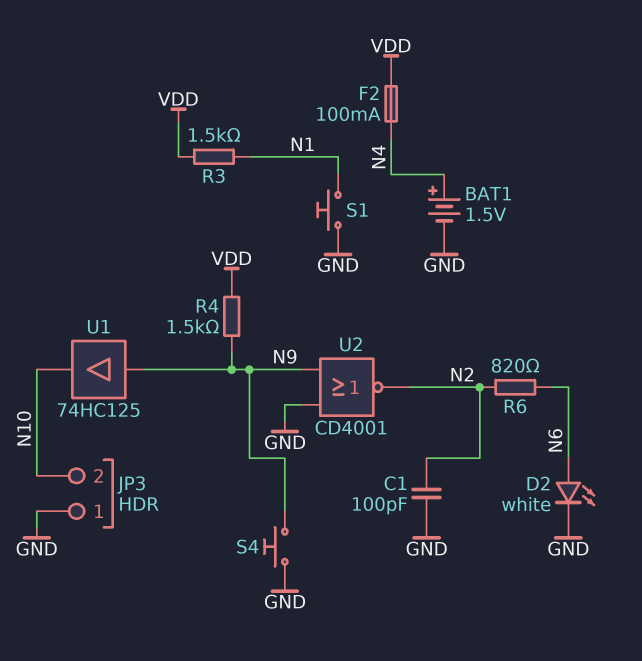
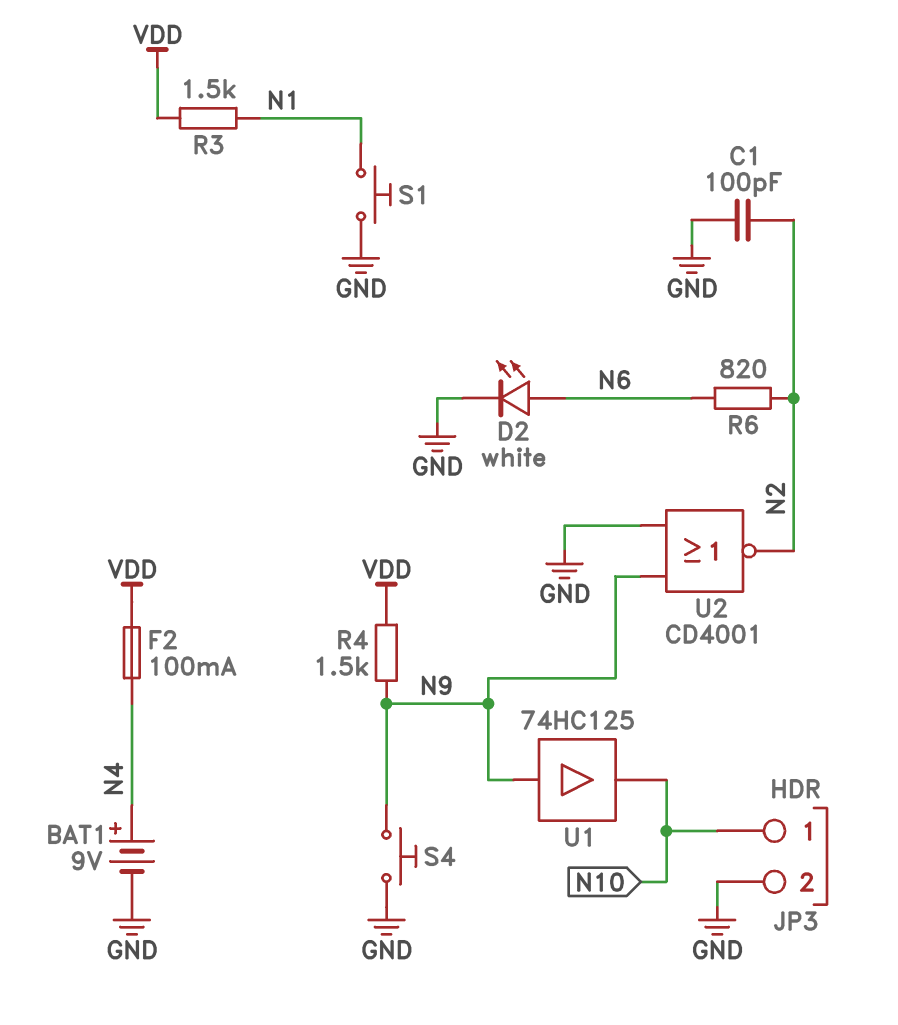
BAT1: 1.5V (plus N4, minus GND) -> 9V (plus N4, minus GND)
JP3 pin 1: GND -> N10
JP3 pin 2: N10 -> GND

